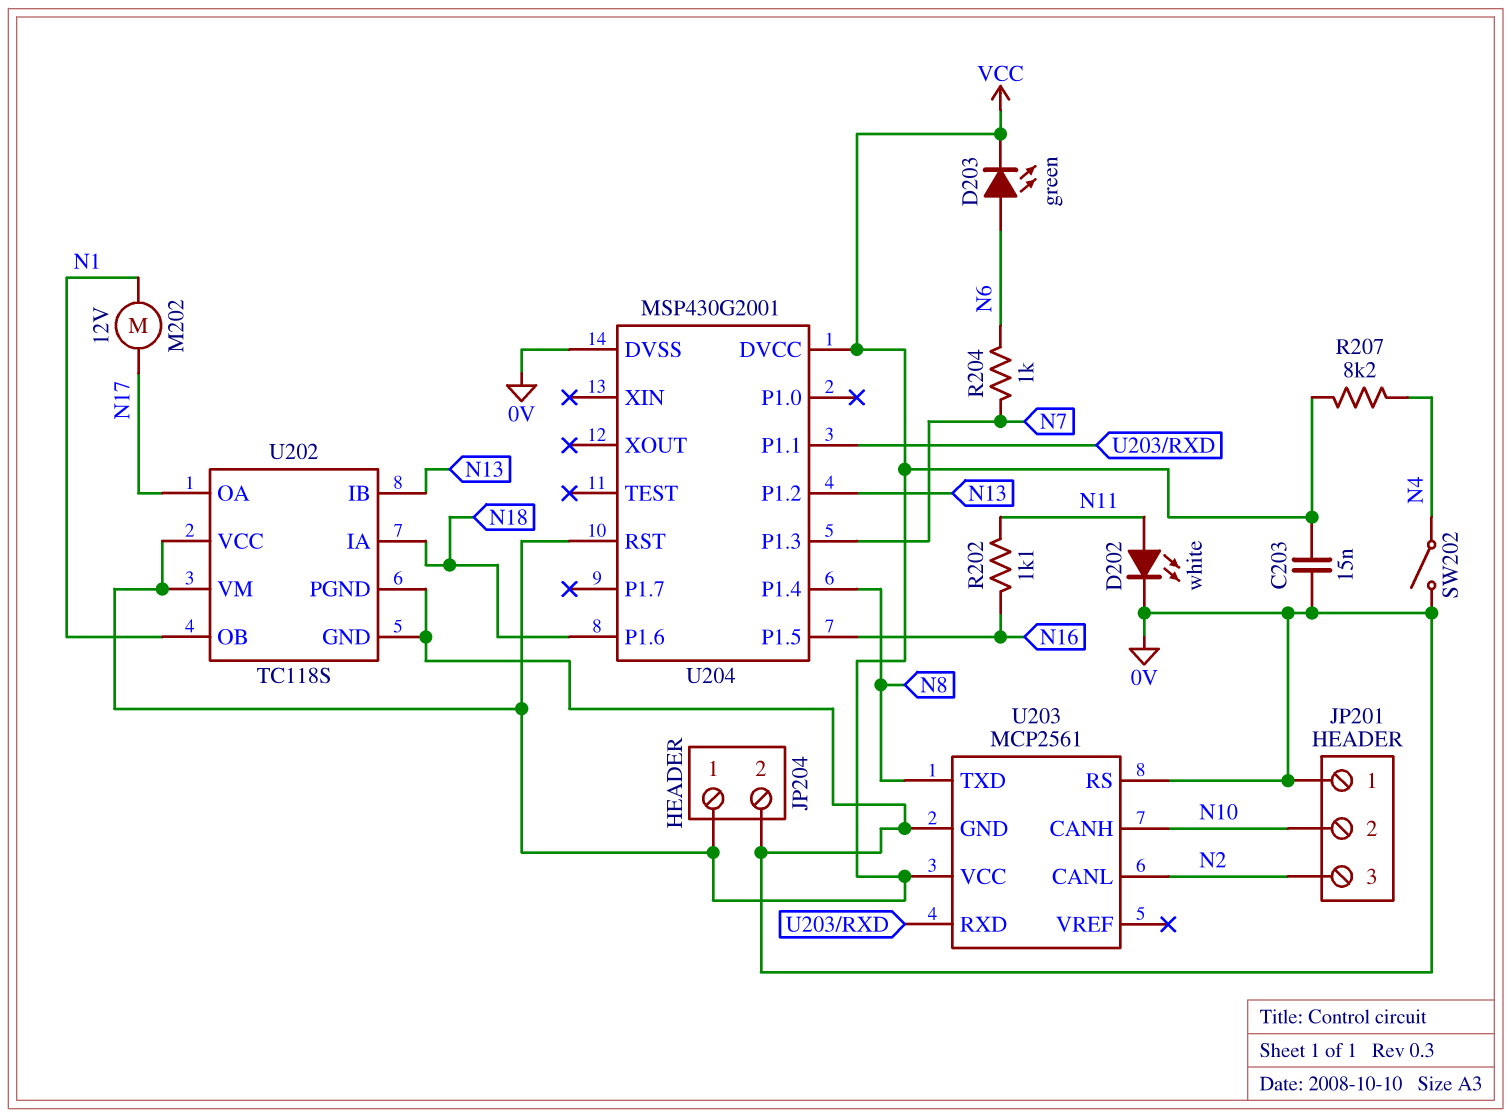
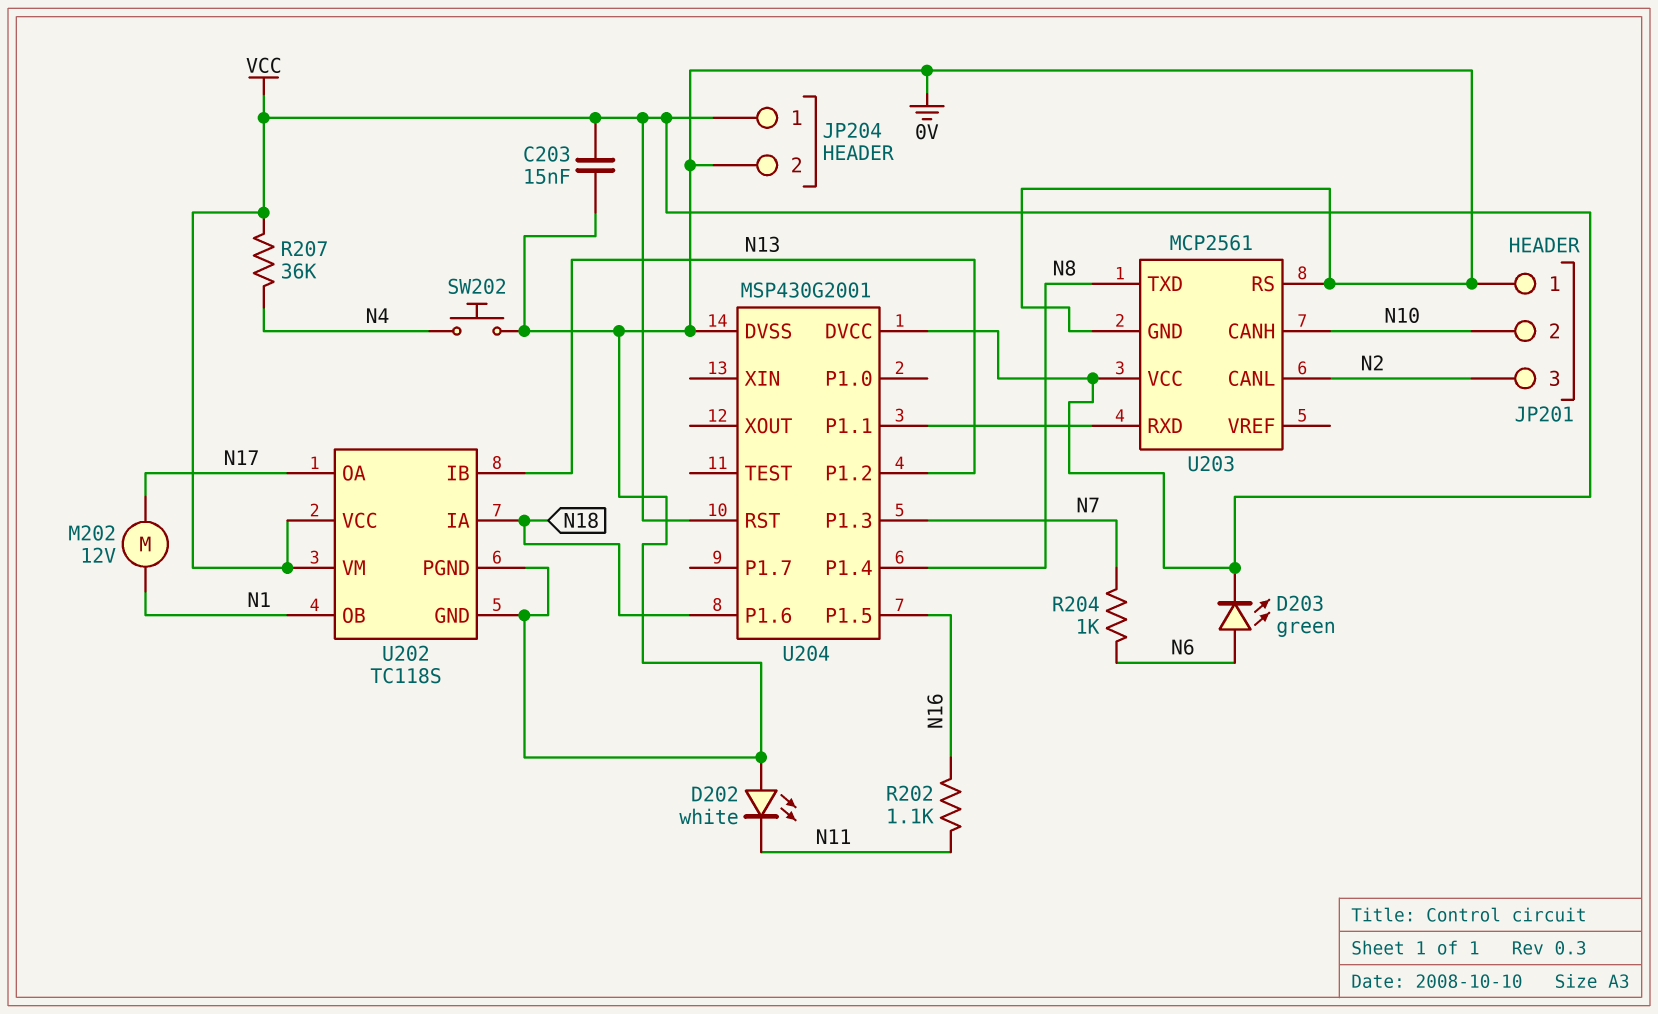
D202: LED white (A N11, K 0V) -> LED white (A 0V, K N11)
R207: 8.2k (N4, VCC) -> 36k (N4, VCC)
SW202: switch (0V, N4) -> button (0V, N4)

